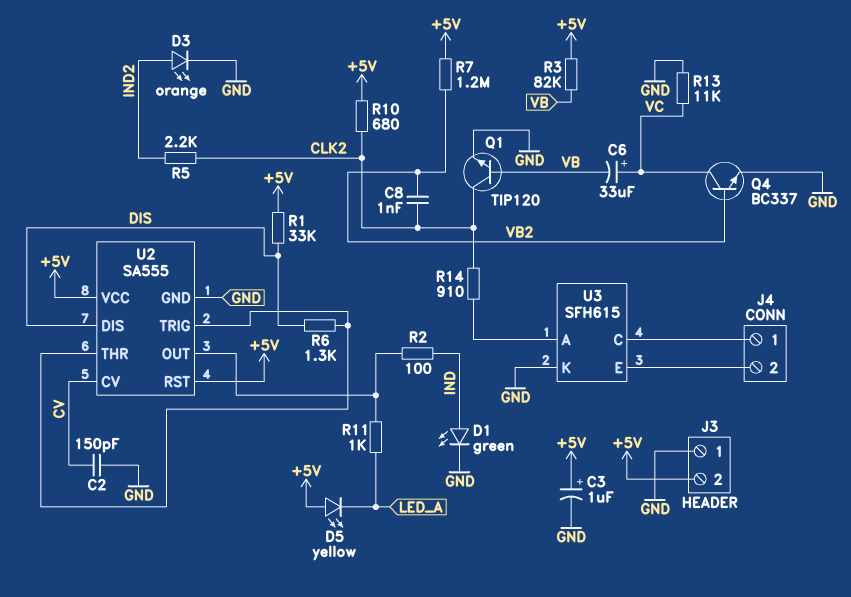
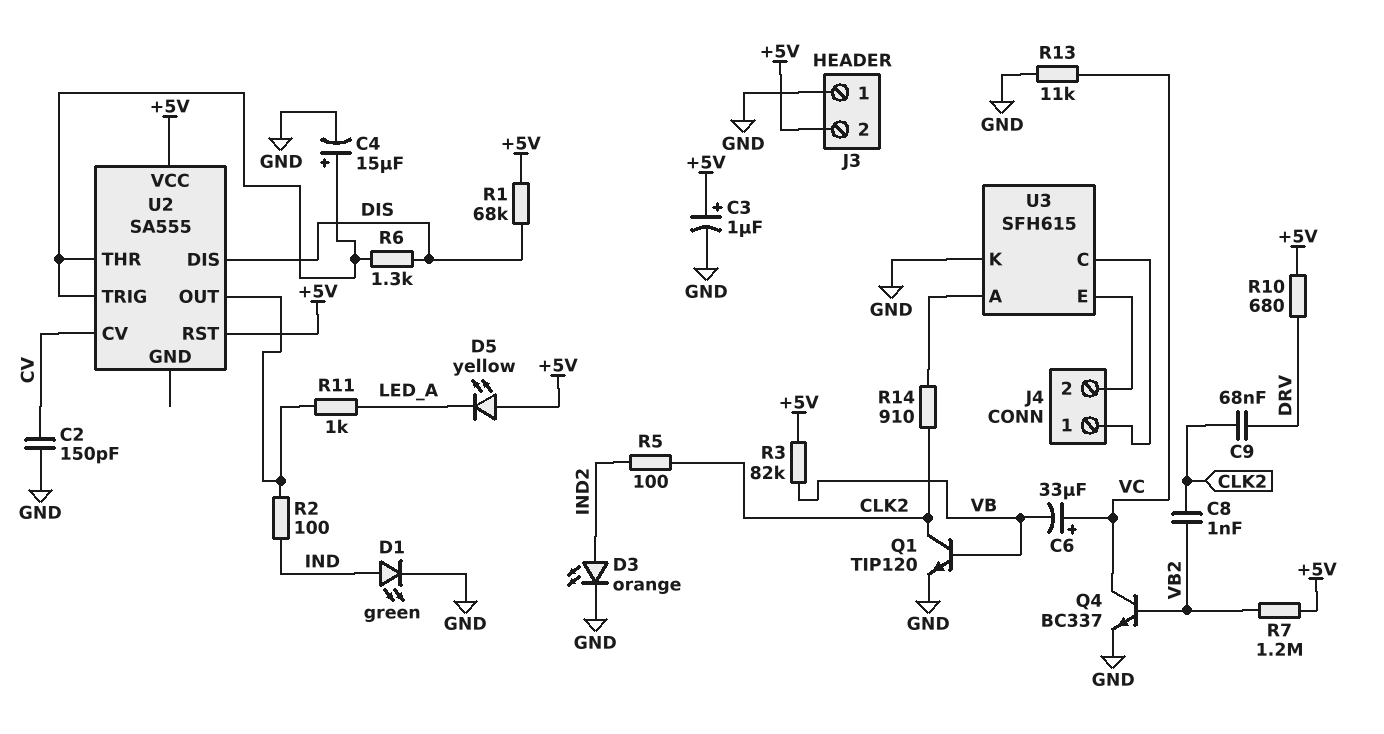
C4: none -> 15uF (plus U2/THR, minus GND)
C9: none -> 68nF (CLK2, DRV)
R1: 33k (+5V, DIS) -> 68k (+5V, DIS)
R5: 2.2k (CLK2, IND2) -> 100 (CLK2, IND2)
R10: 680 (+5V, CLK2) -> 680 (+5V, DRV)
U2 pin GND: GND -> none

